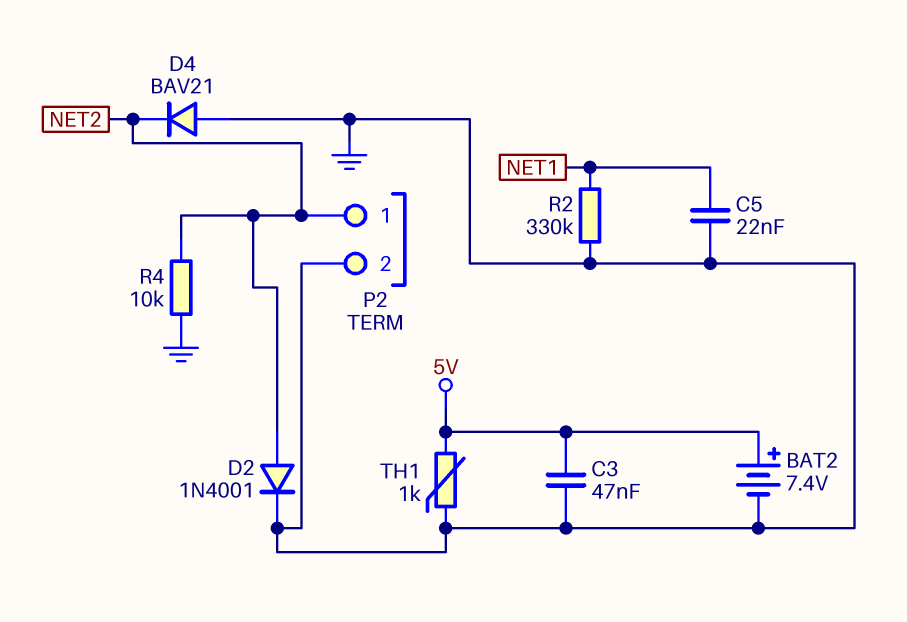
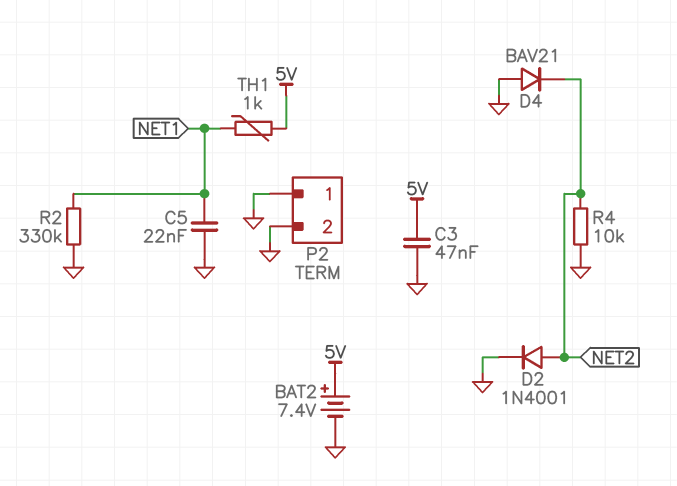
P2 pin 1: NET2 -> GND
TH1: 1k (5V, GND) -> 1k (5V, NET1)

